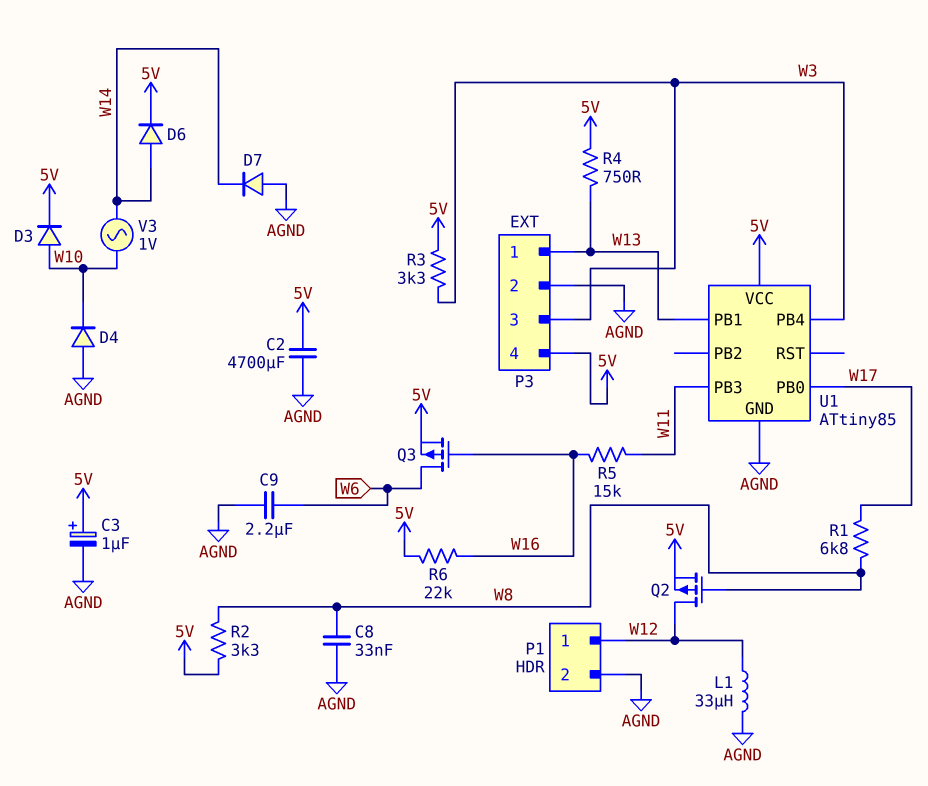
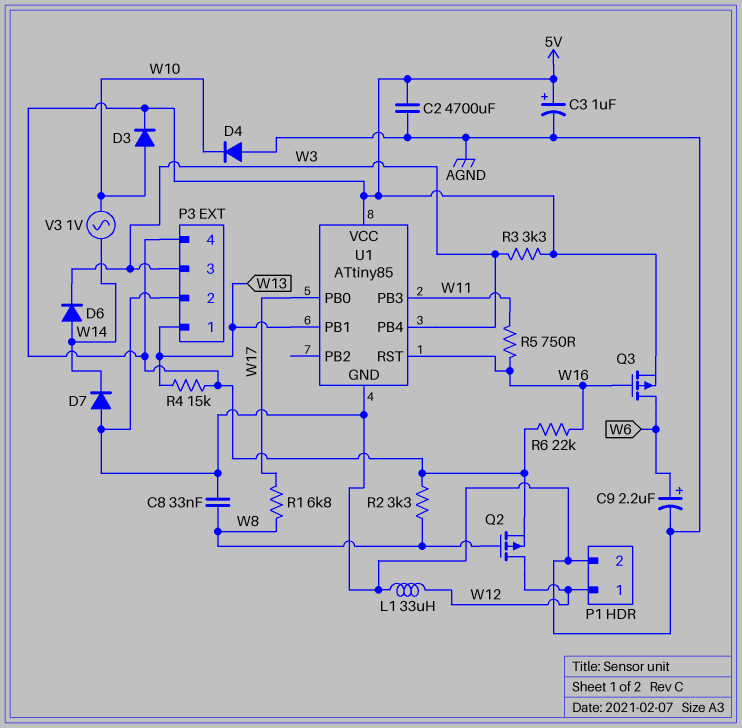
C9: 2.2uF (AGND, W6) -> 2.2uF (plus W6, minus AGND)
D6: diode (A W14, K 5V) -> diode (A W14, K W3)
R4: 750 (5V, W13) -> 15k (5V, W13)
R5: 15k (W11, W16) -> 750 (W11, W16)
U1 pin RST: none -> W16

